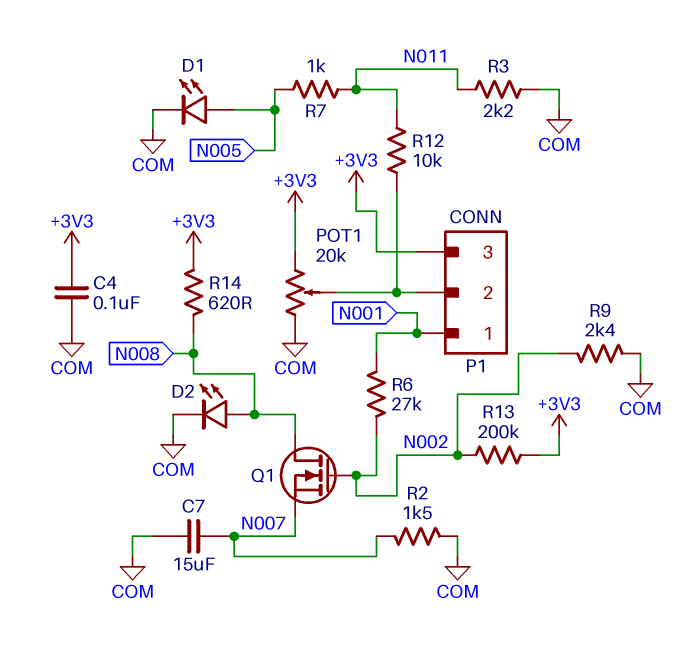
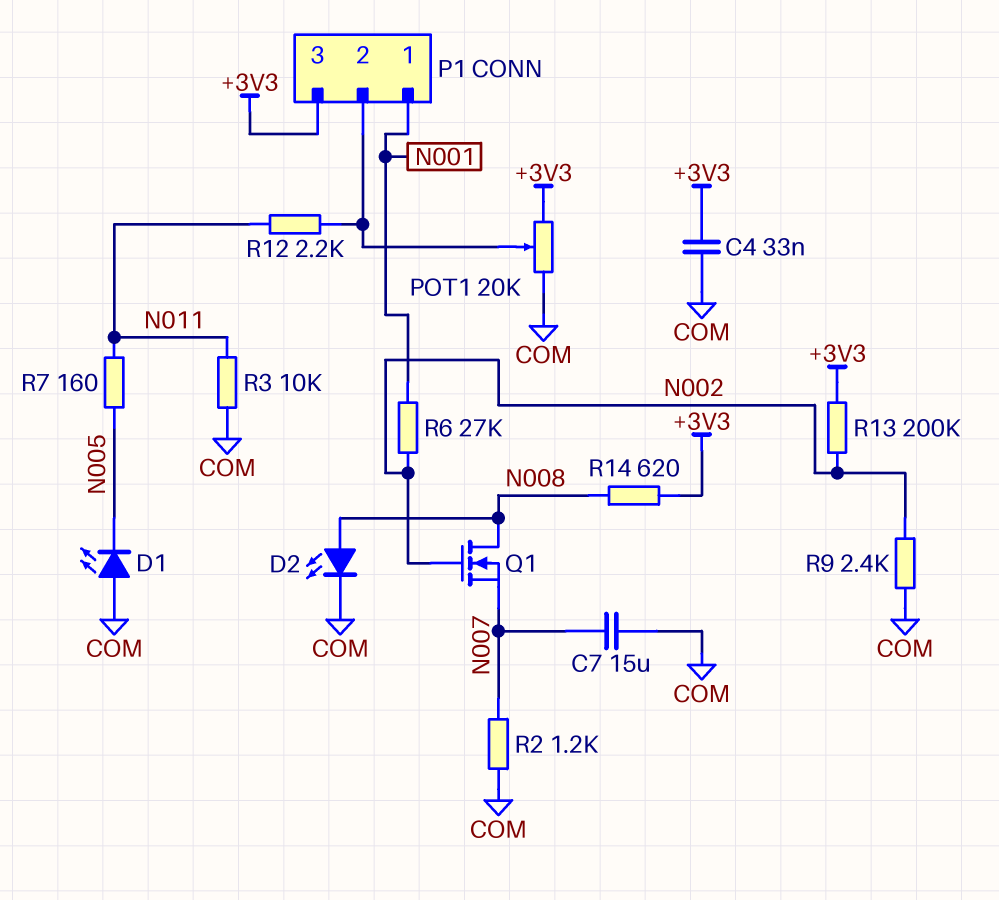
C4: 100nF (+3V3, COM) -> 33nF (+3V3, COM)
D1: LED (A N005, K COM) -> LED (A COM, K N005)
R2: 1.5k (COM, N007) -> 1.2k (COM, N007)
R3: 2.2k (COM, N011) -> 10k (COM, N011)
R7: 1k (N005, N011) -> 160 (N005, N011)
R12: 10k (N011, P1/2) -> 2.2k (N011, P1/2)

